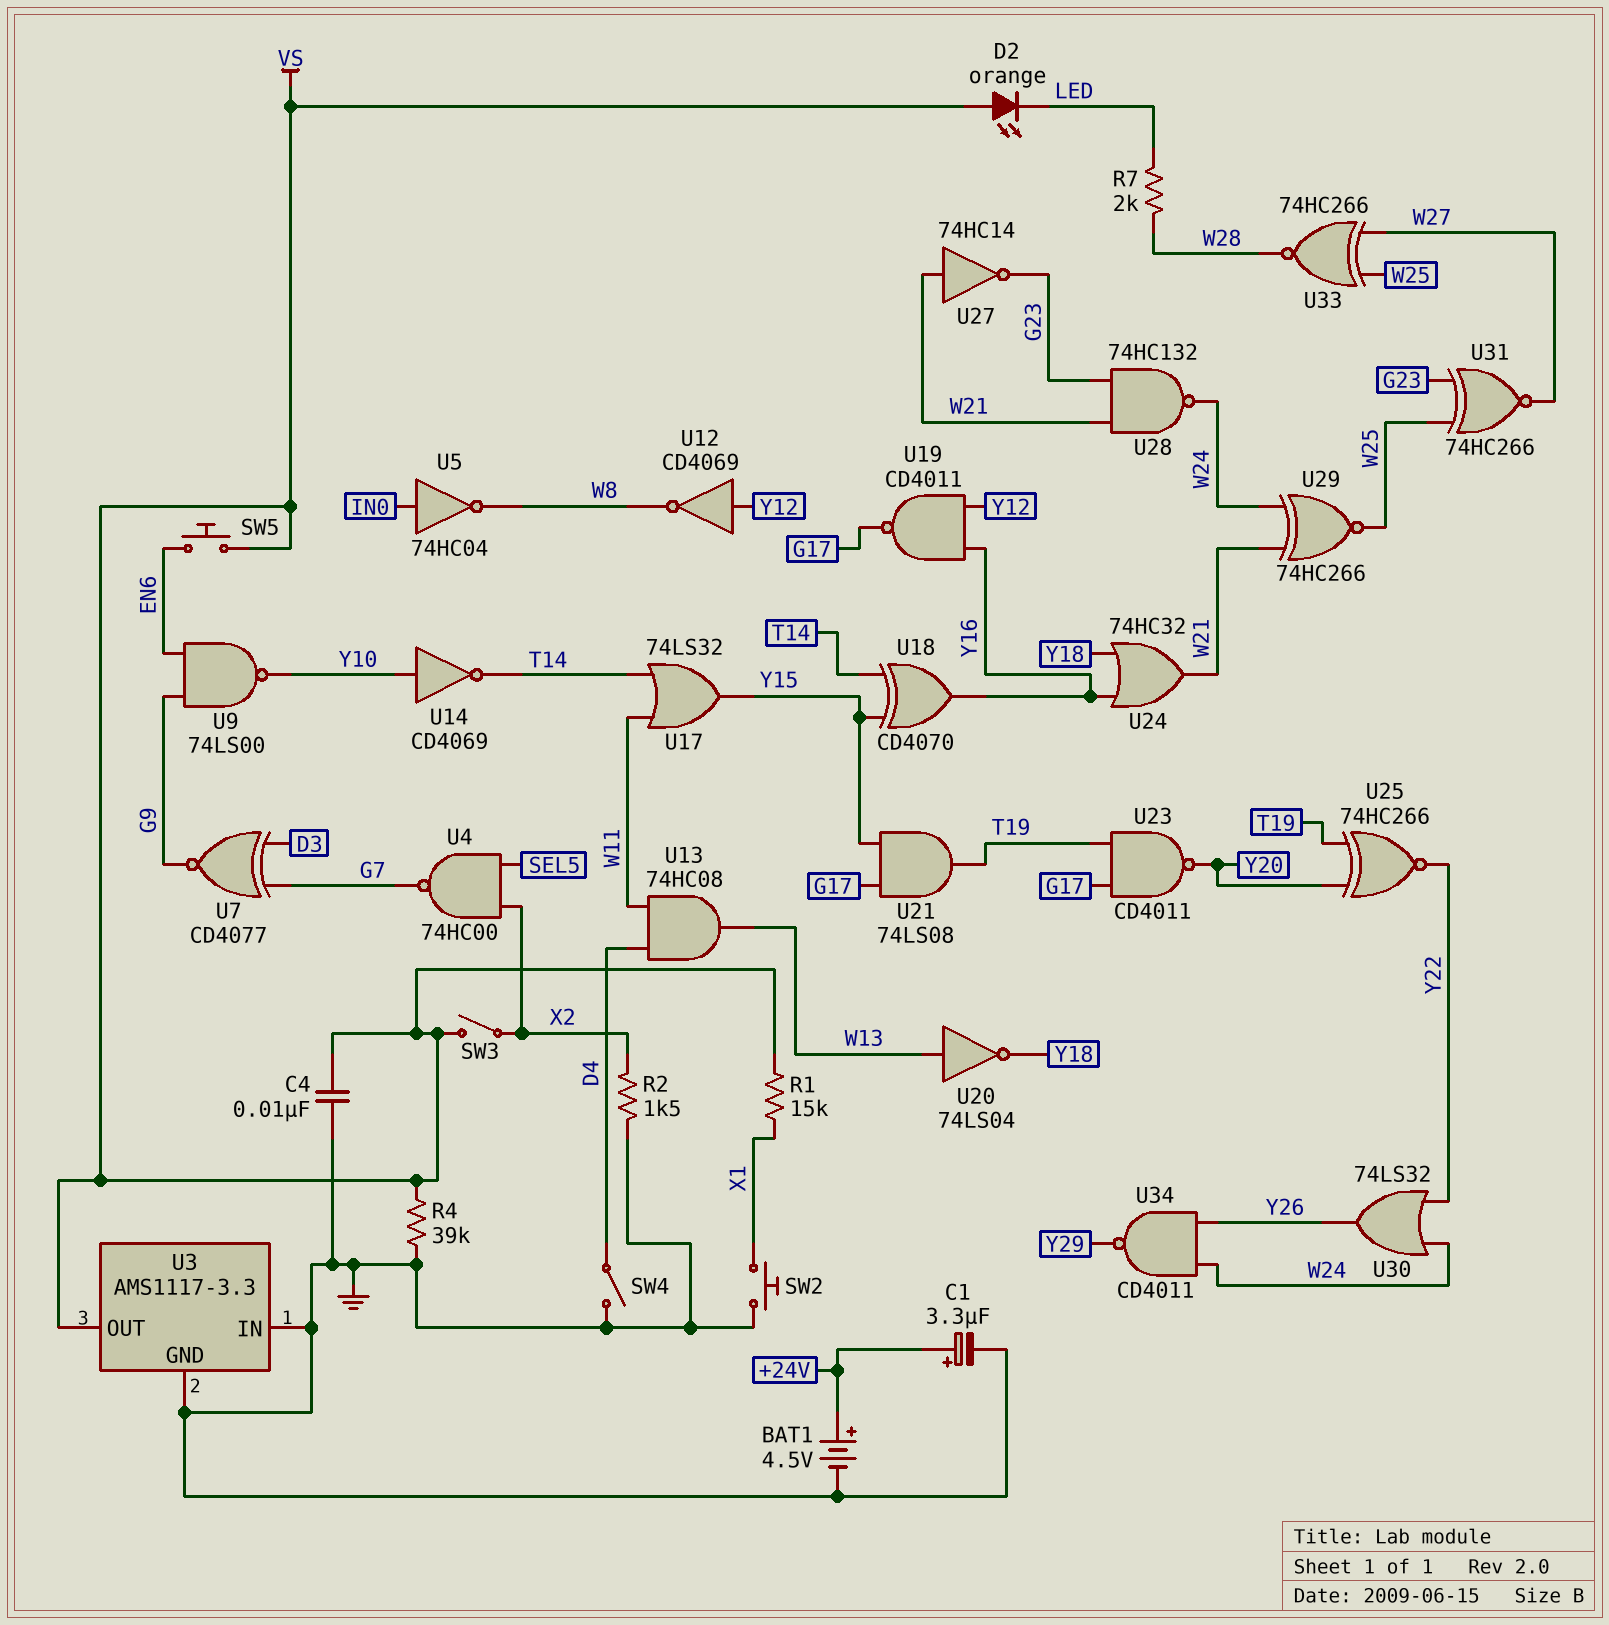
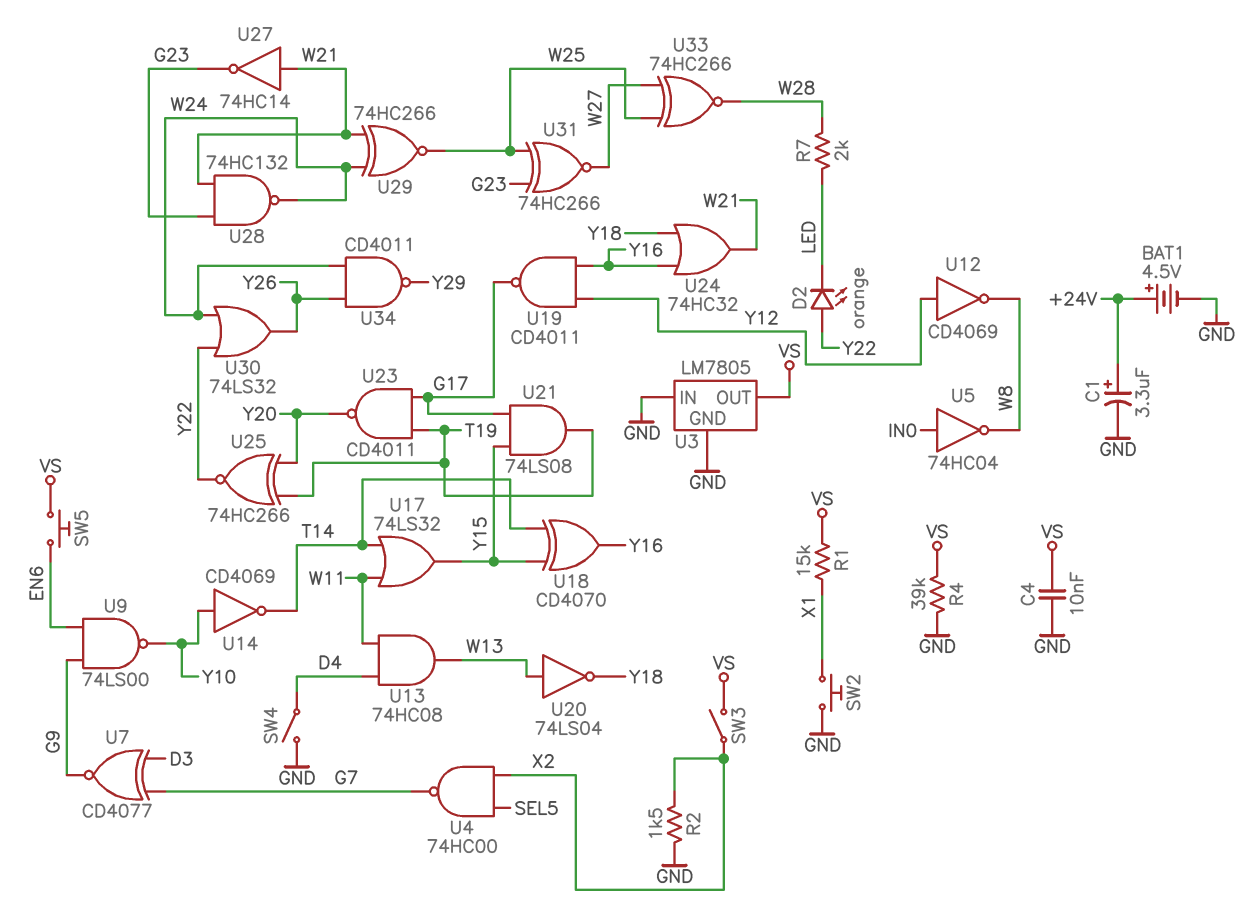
D2: LED orange (A VS, K LED) -> LED orange (A Y22, K LED)
U3: AMS1117-3.3 -> LM7805

